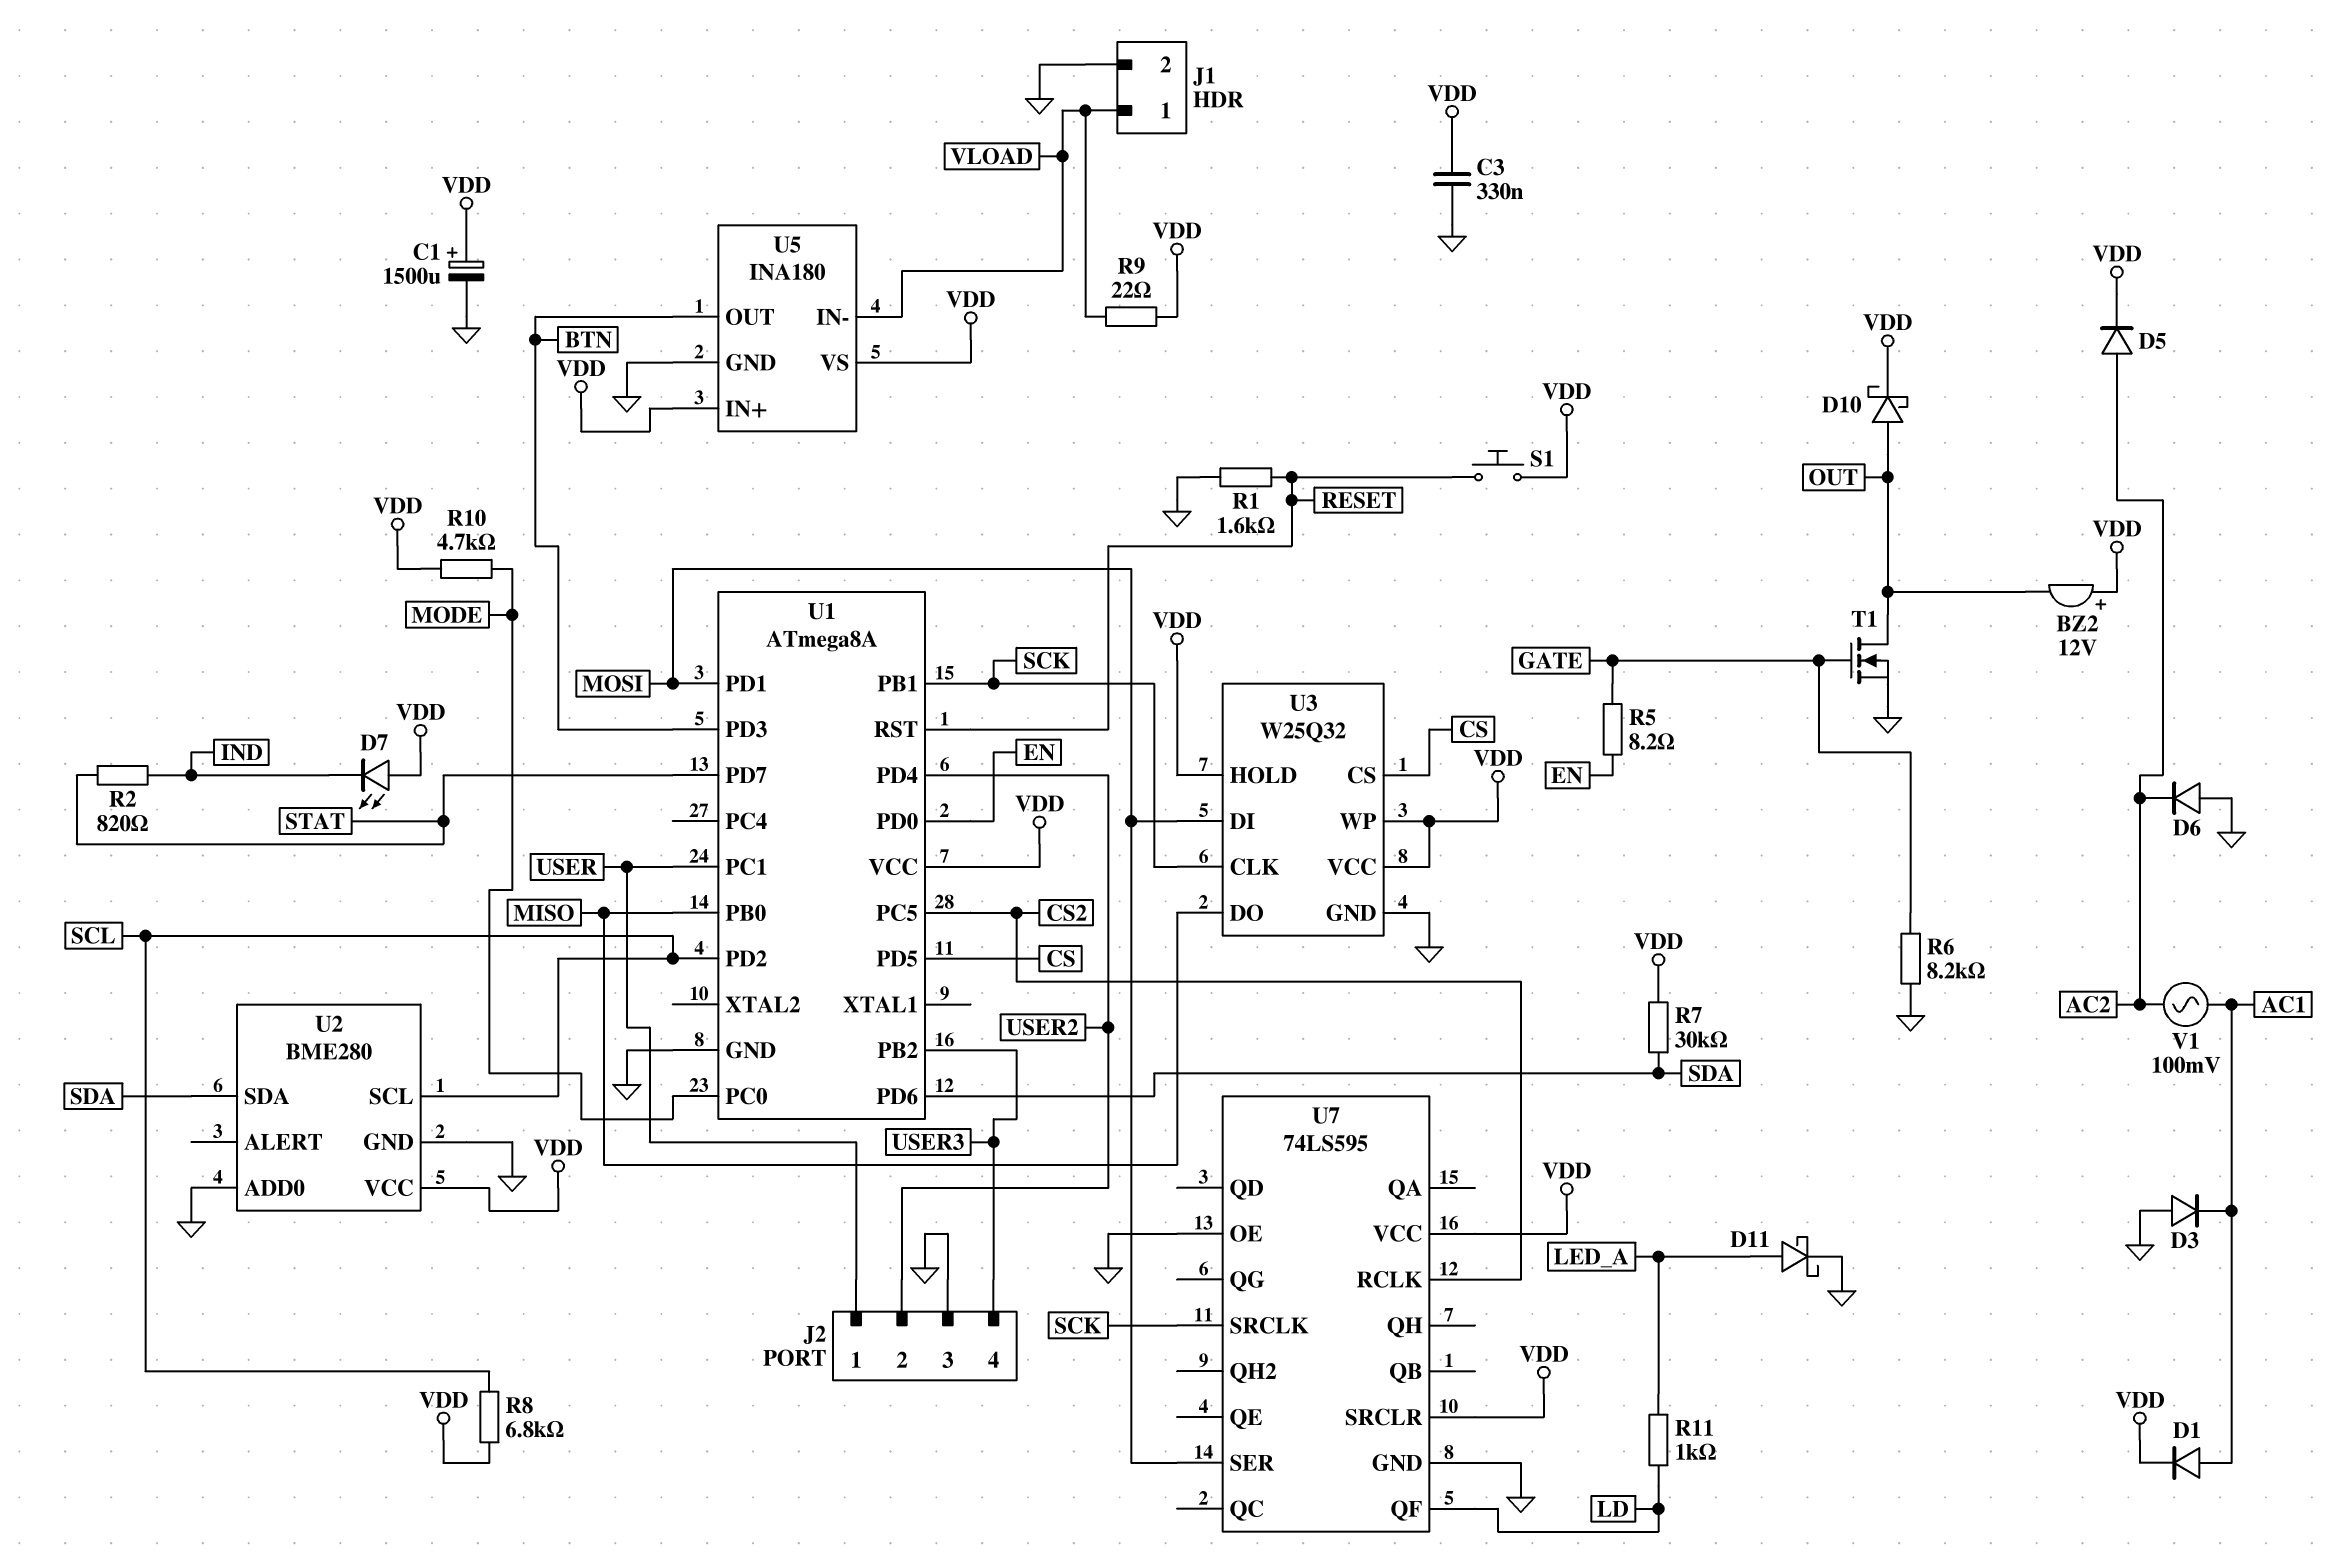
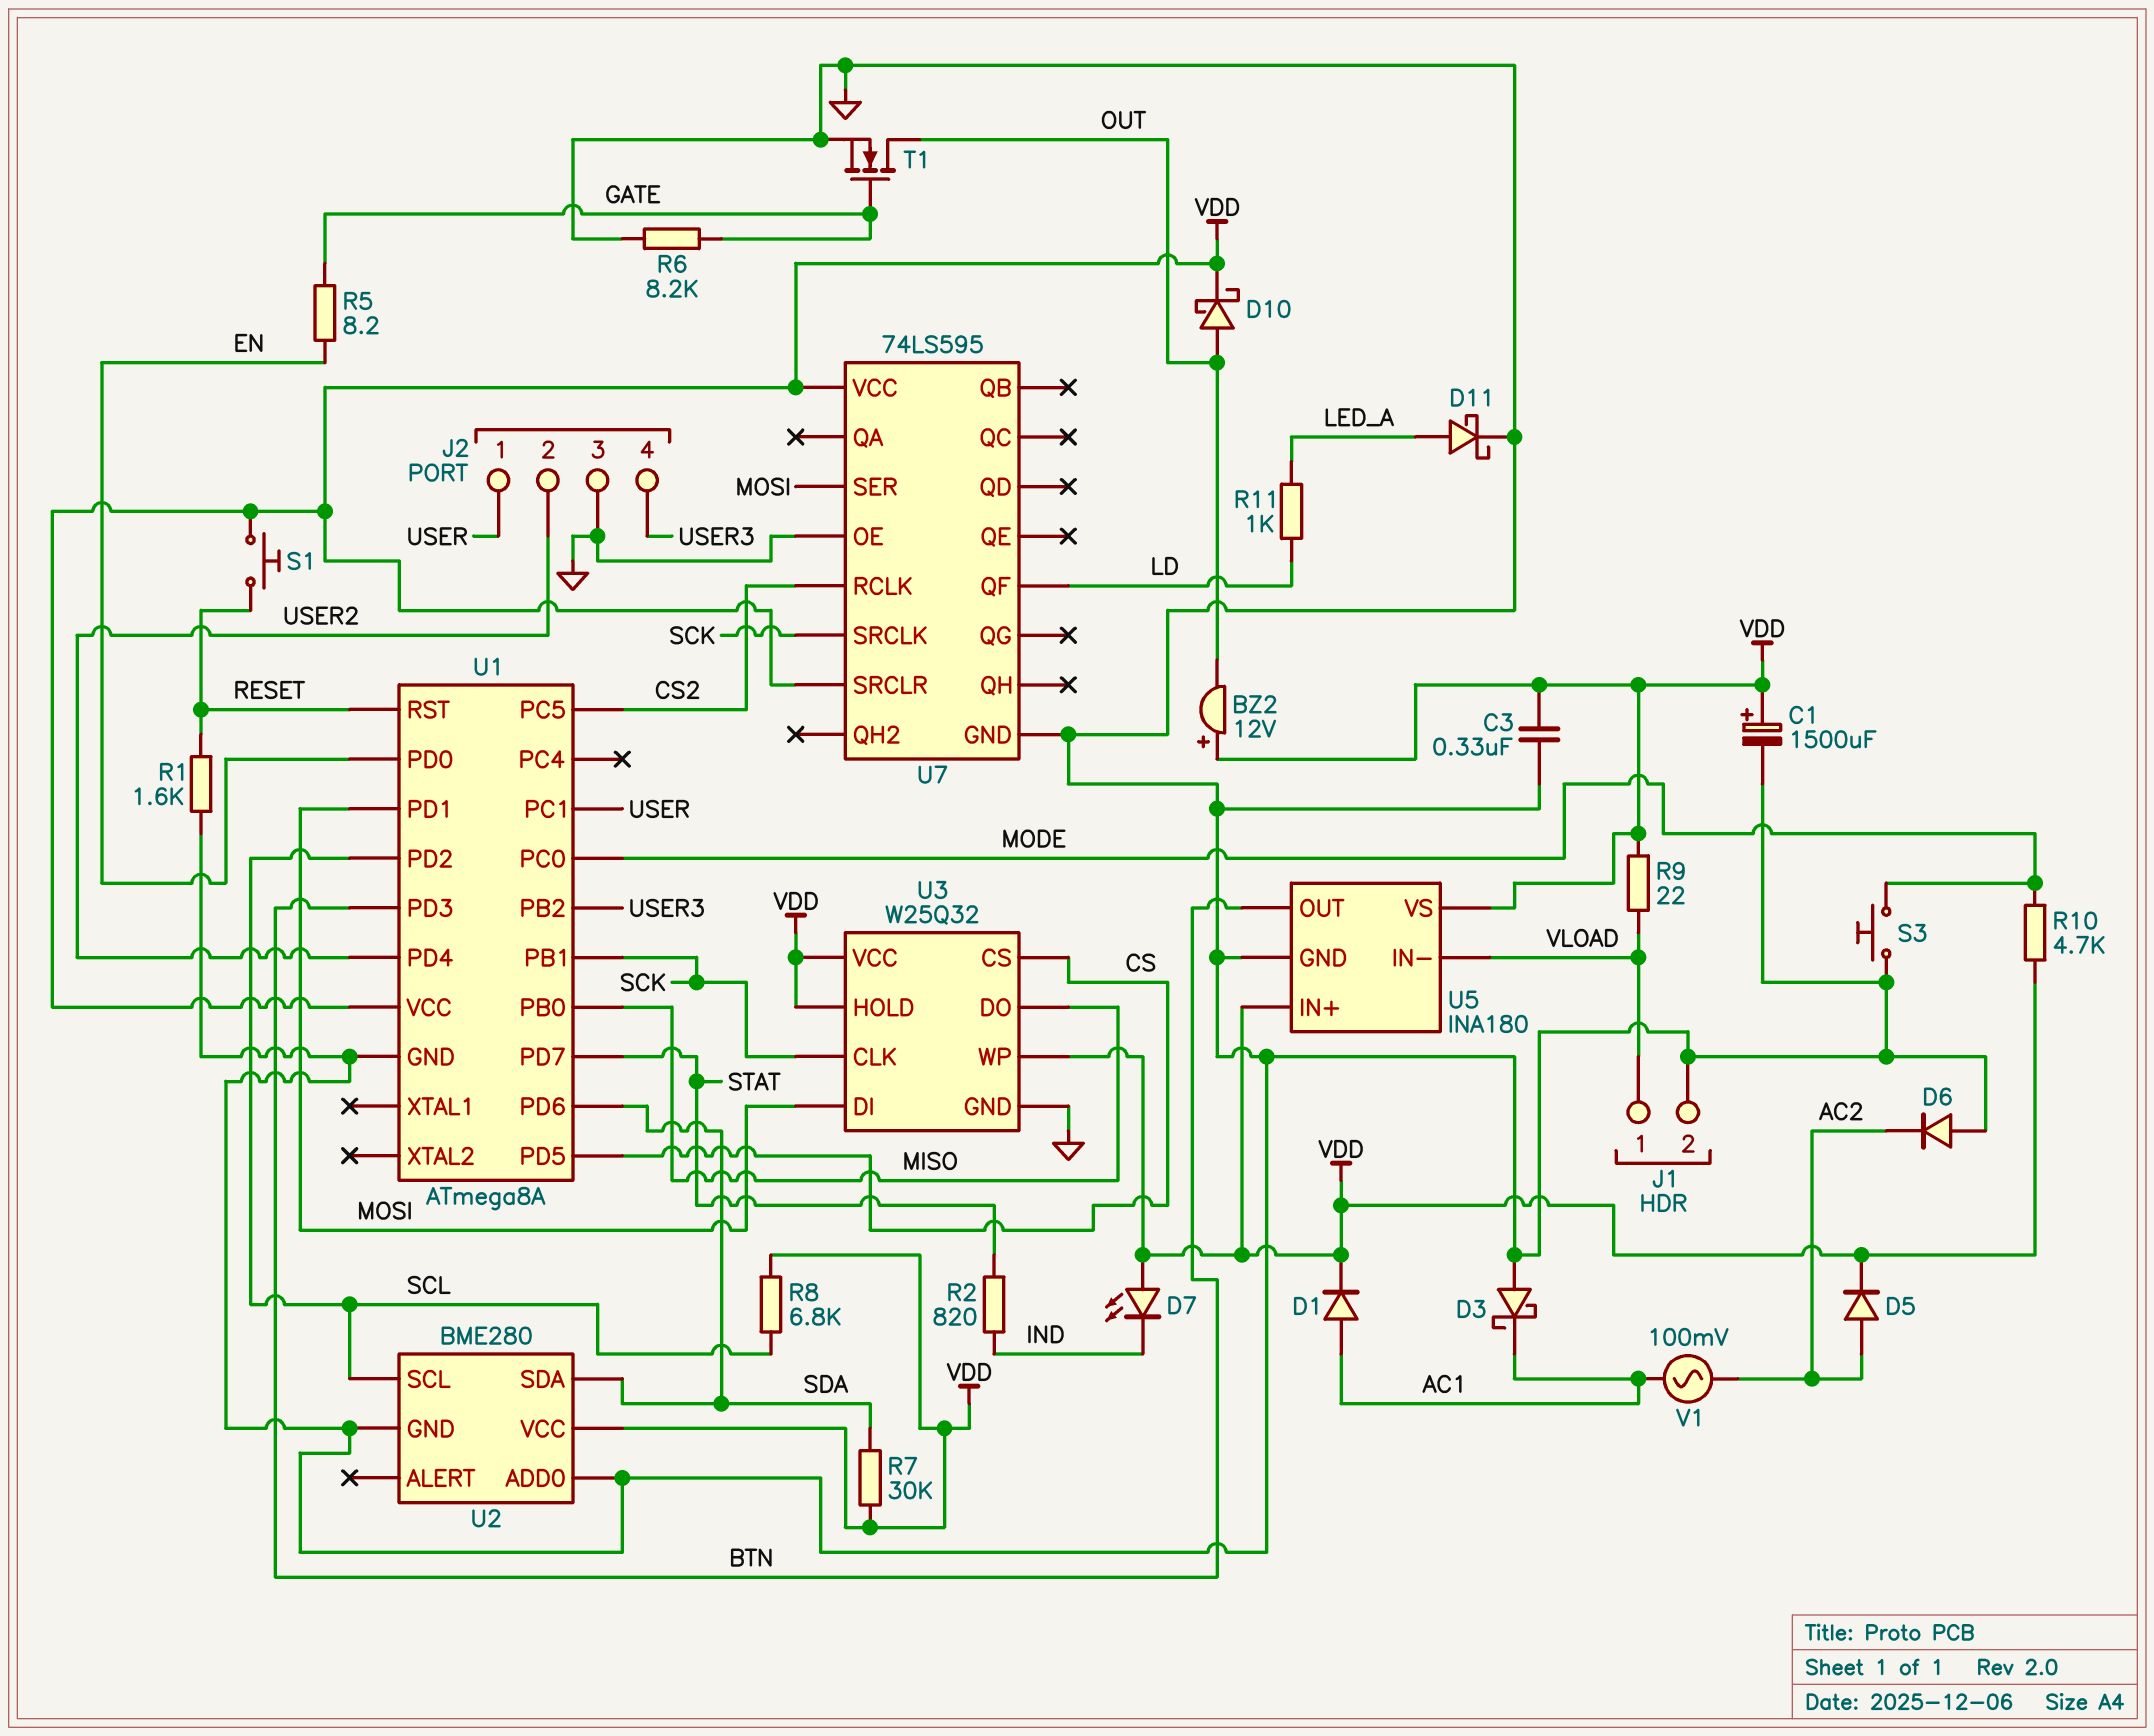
D3: diode (A GND, K AC1) -> schottky (A GND, K AC1)
S3: none -> button (GND, MODE)

